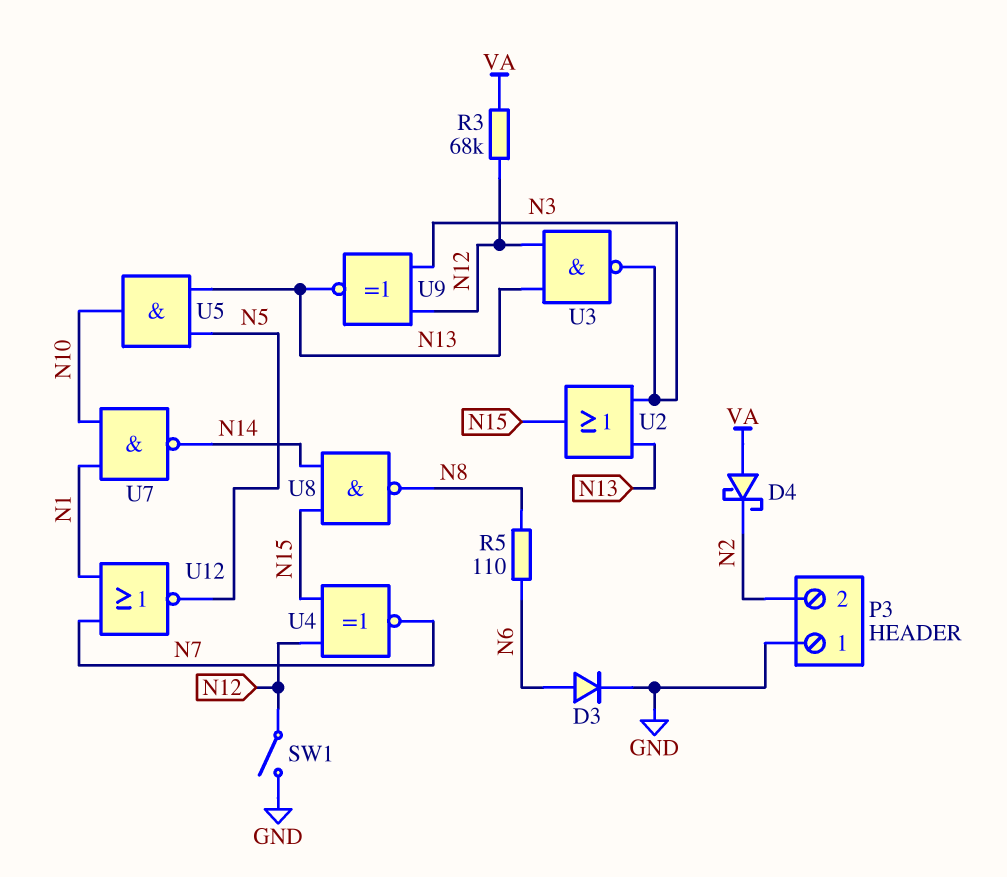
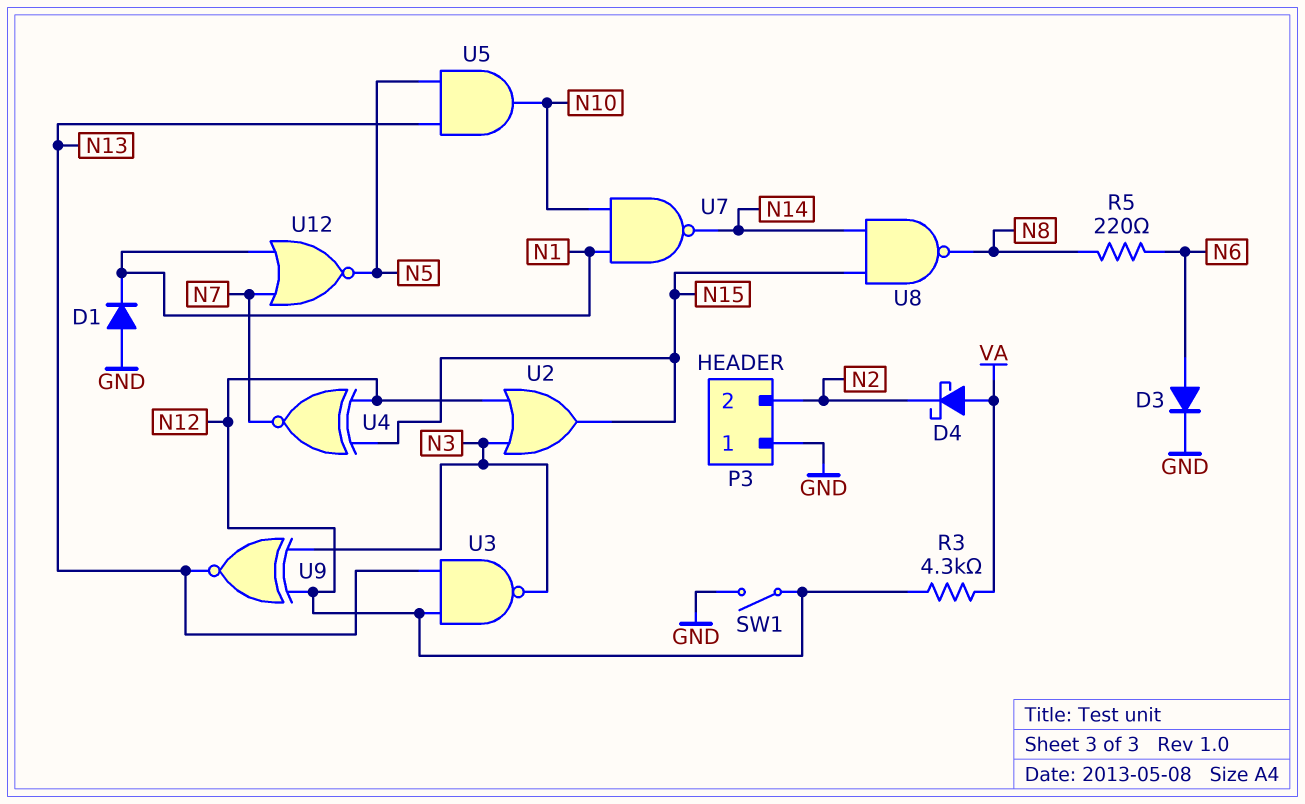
D1: none -> diode (A GND, K N1)
R3: 68k (N12, VA) -> 4.3k (N12, VA)
R5: 110 (N6, N8) -> 220 (N6, N8)
U2: OR (in N3, in N13, out N15) -> OR (in N3, in N12, out N15)

